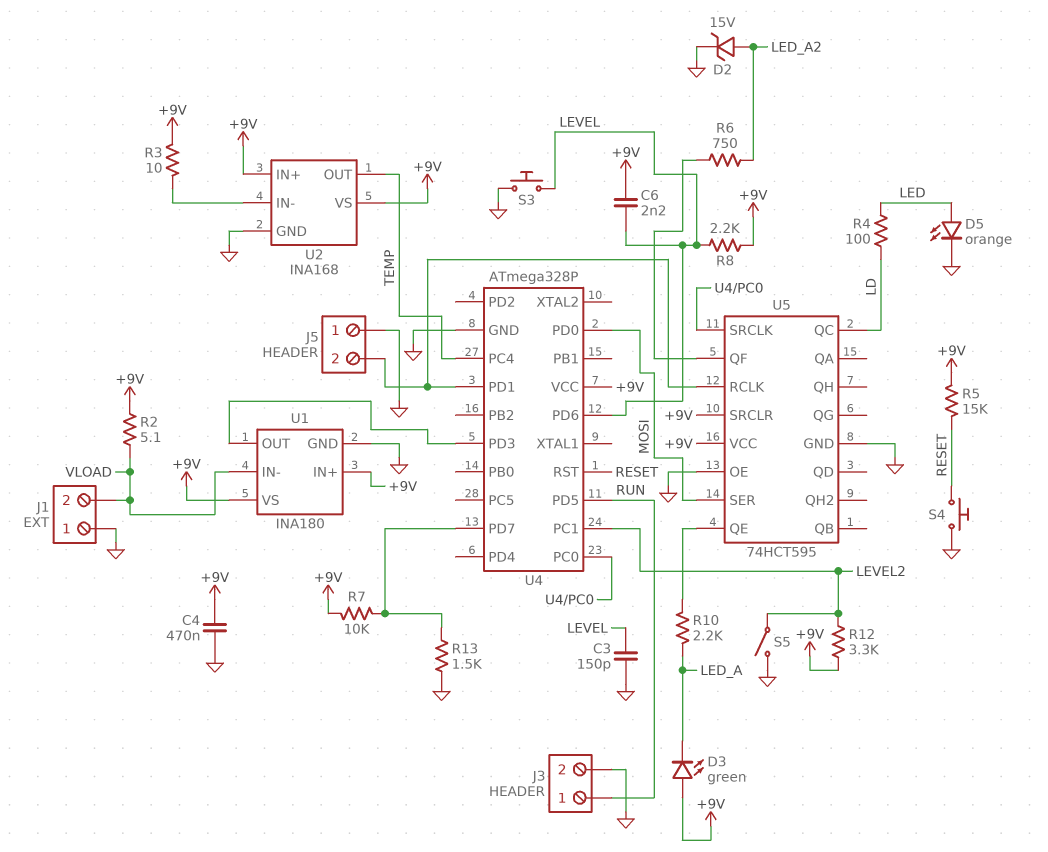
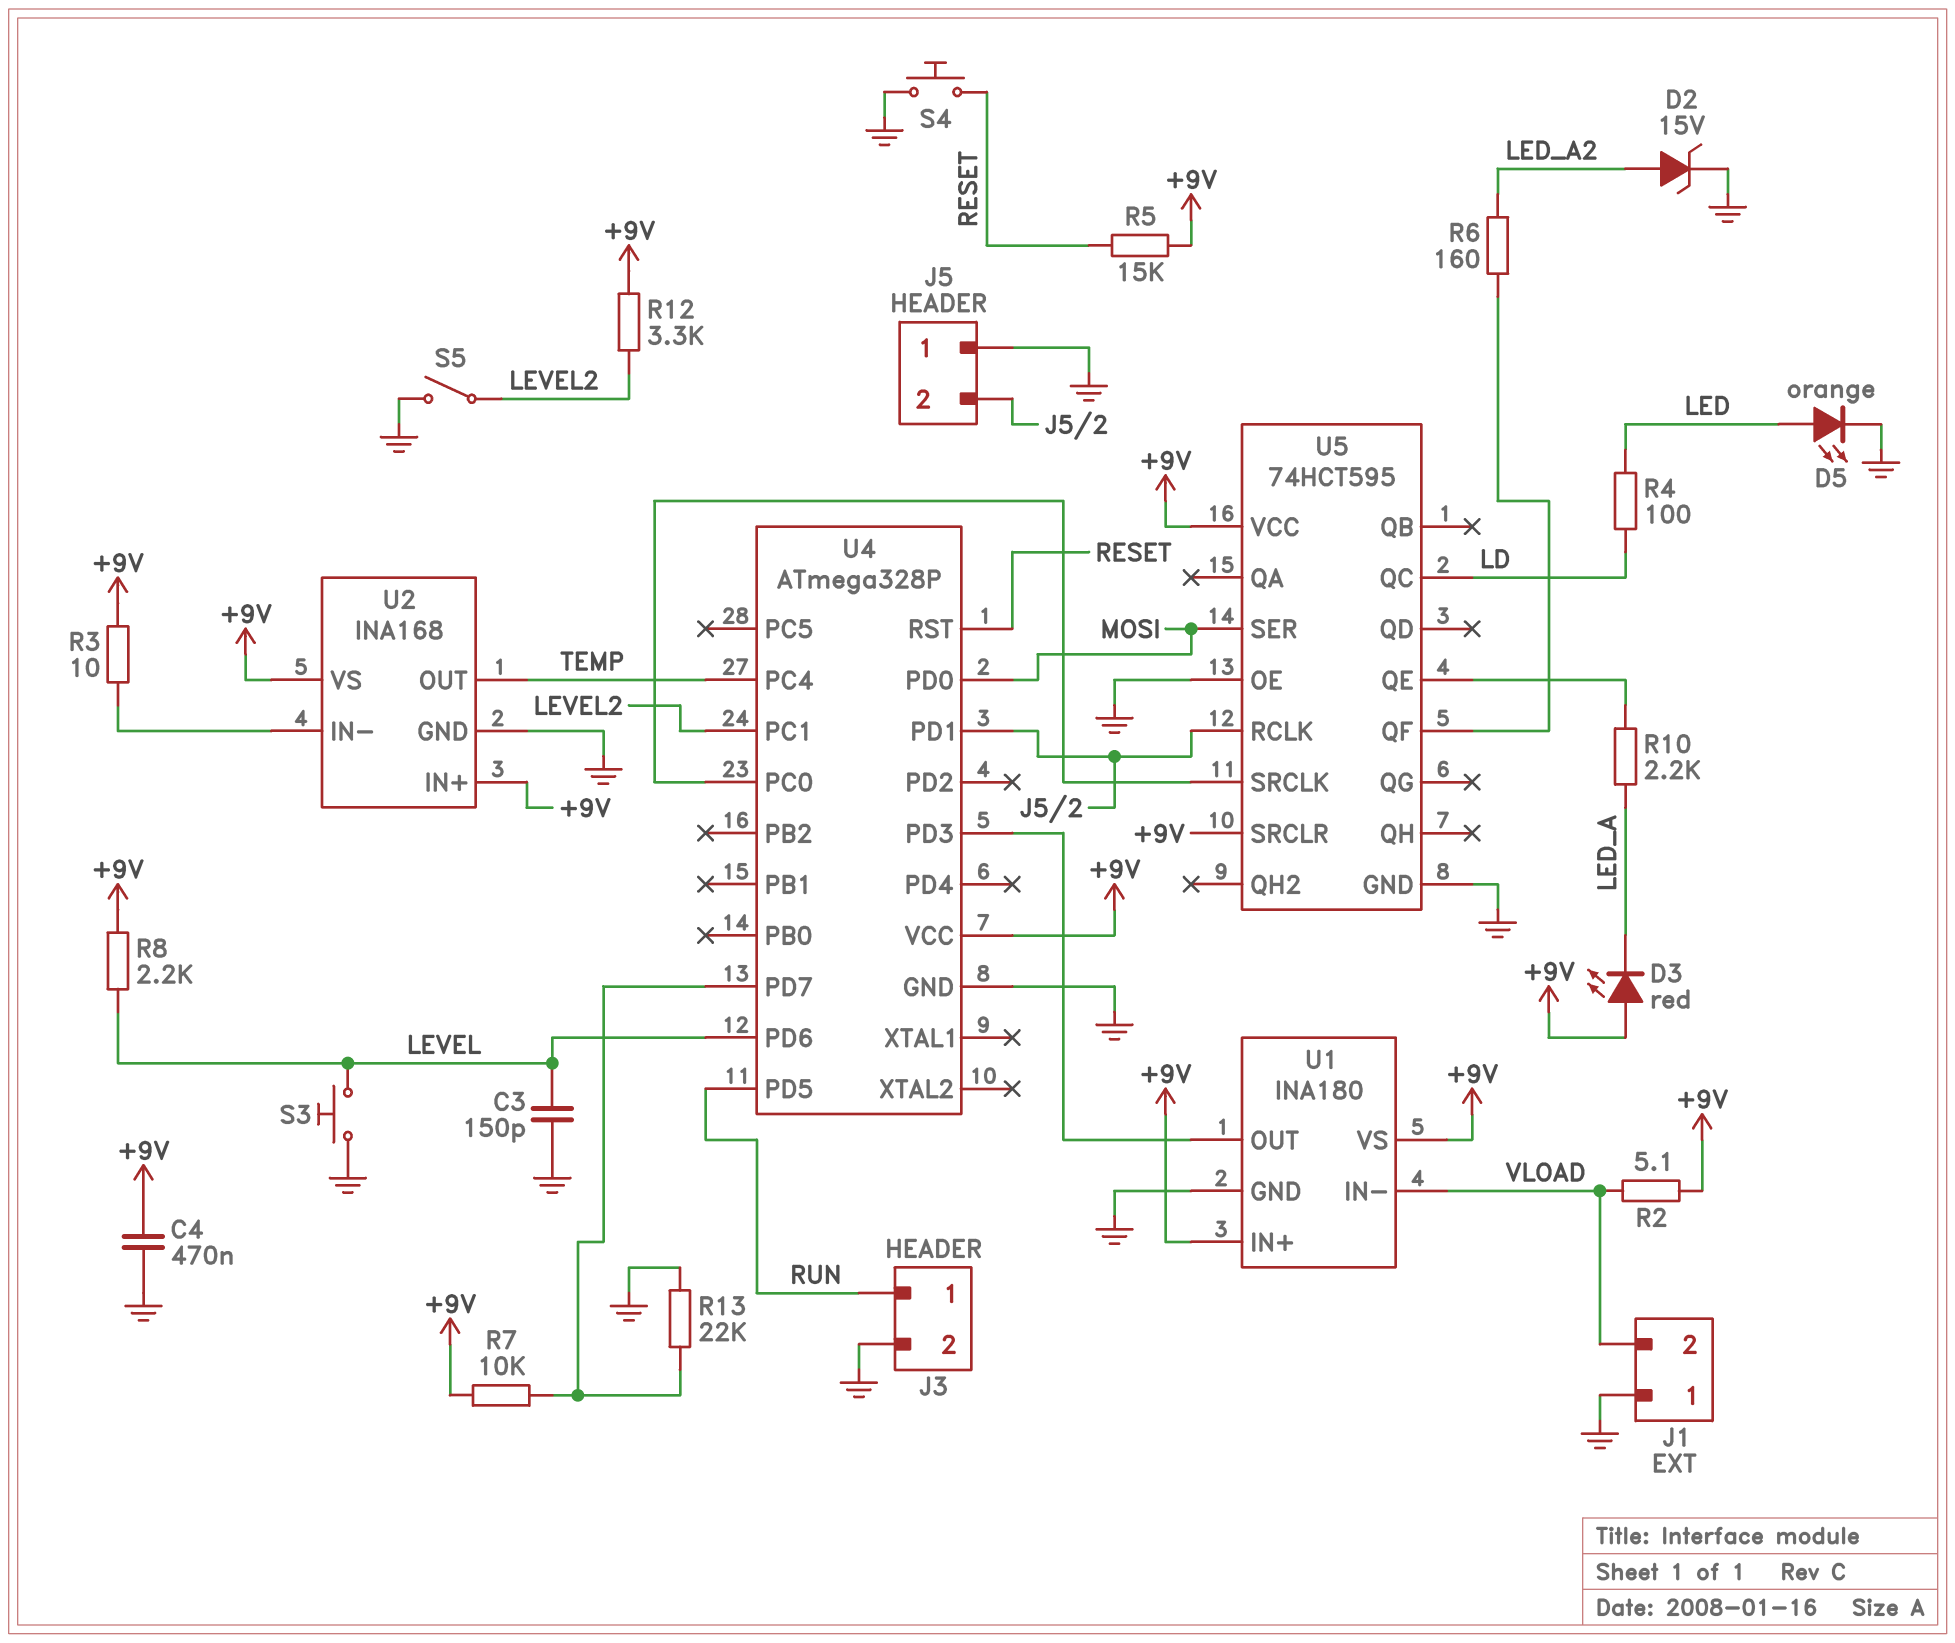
C6: 2.2nF (+9V, LEVEL) -> none
D3: LED green (A +9V, K LED_A) -> LED red (A +9V, K LED_A)
R6: 750 (LED_A2, U5/QF) -> 160 (LED_A2, U5/QF)
R13: 1.5k (GND, U4/PD7) -> 22k (GND, U4/PD7)

